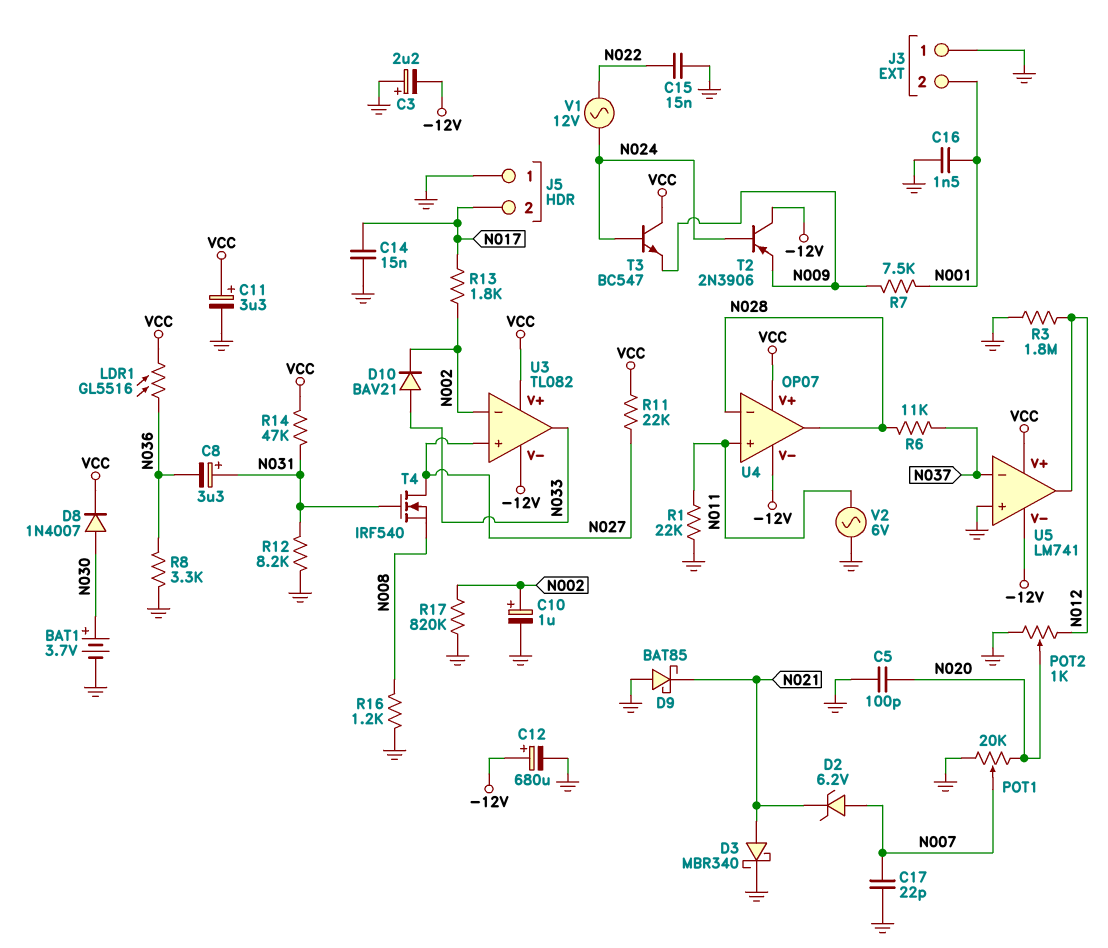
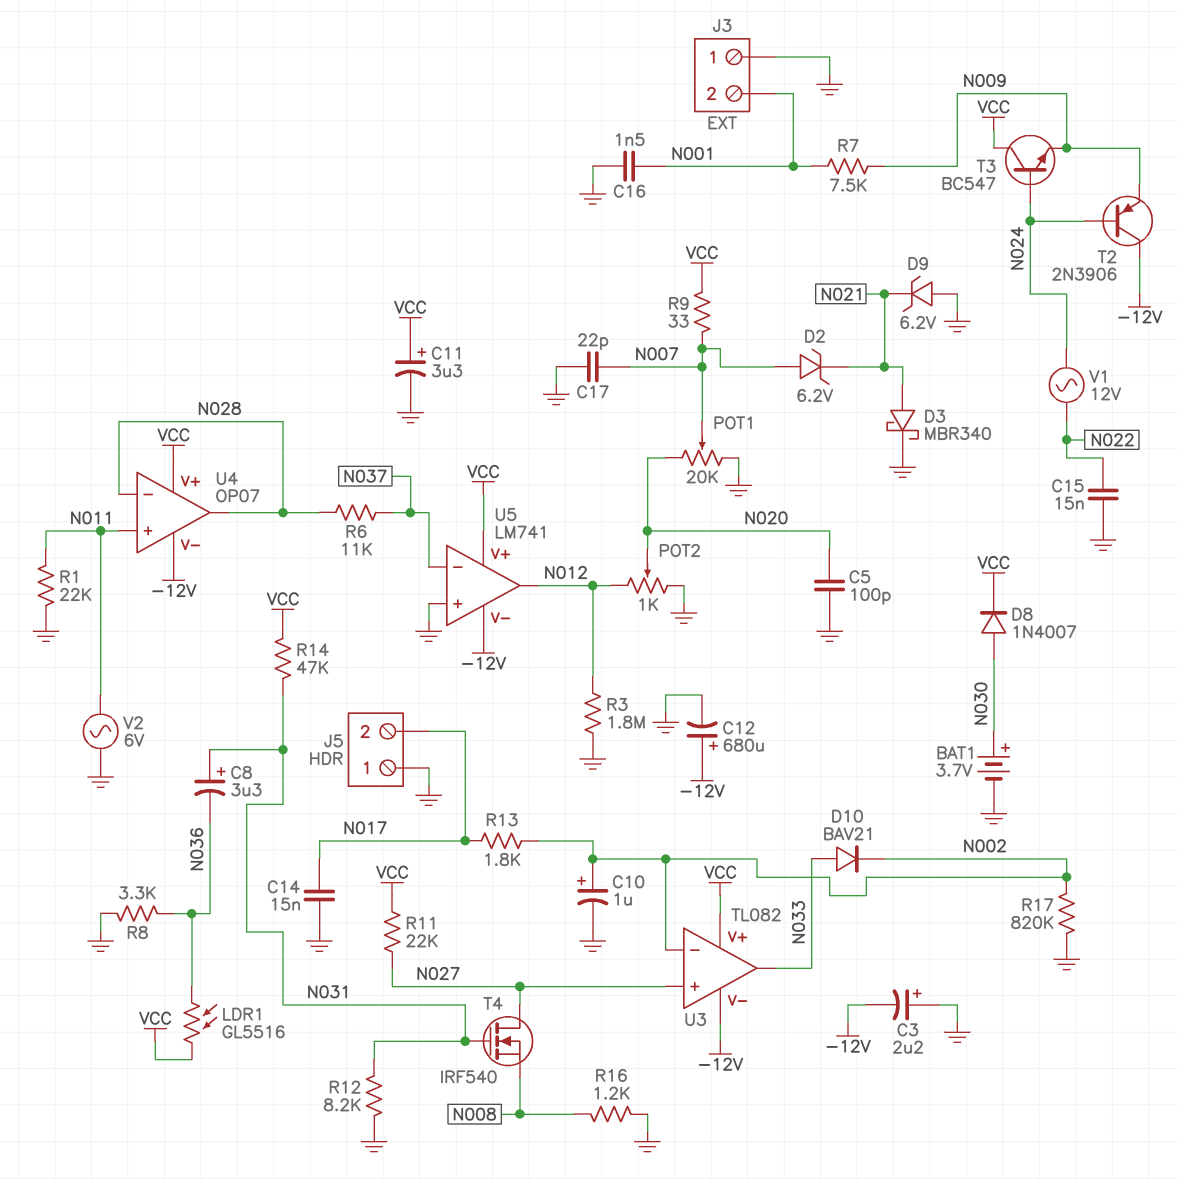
D9: schottky BAT85 (A GND, K N021) -> zener 6.2V (A GND, K N021)
R9: none -> 33 (N007, VCC)

